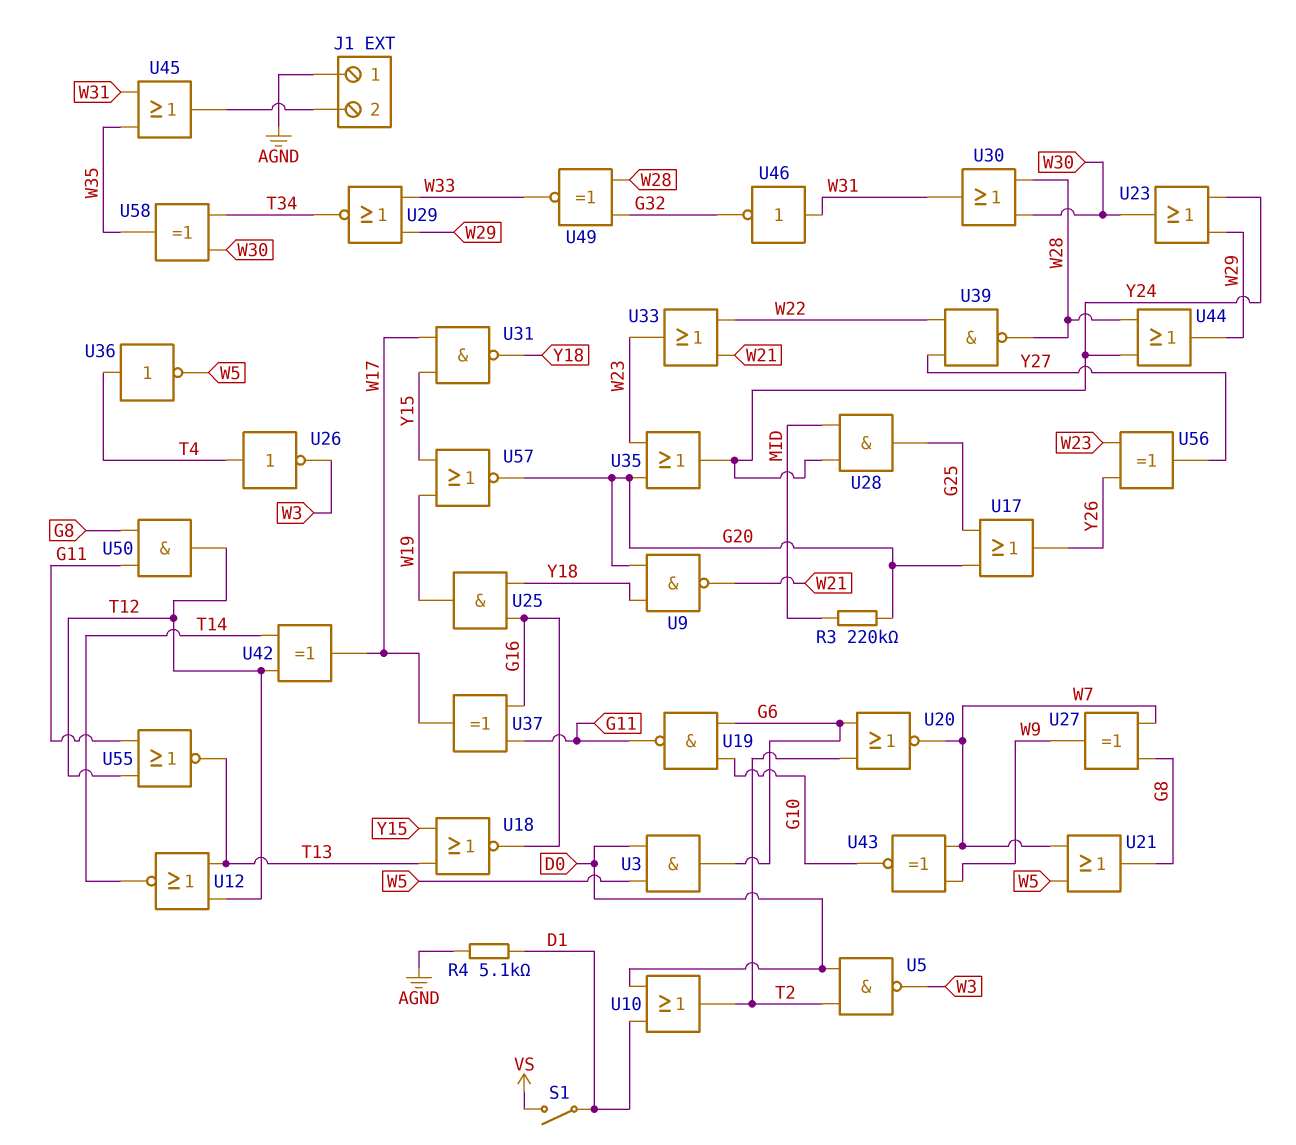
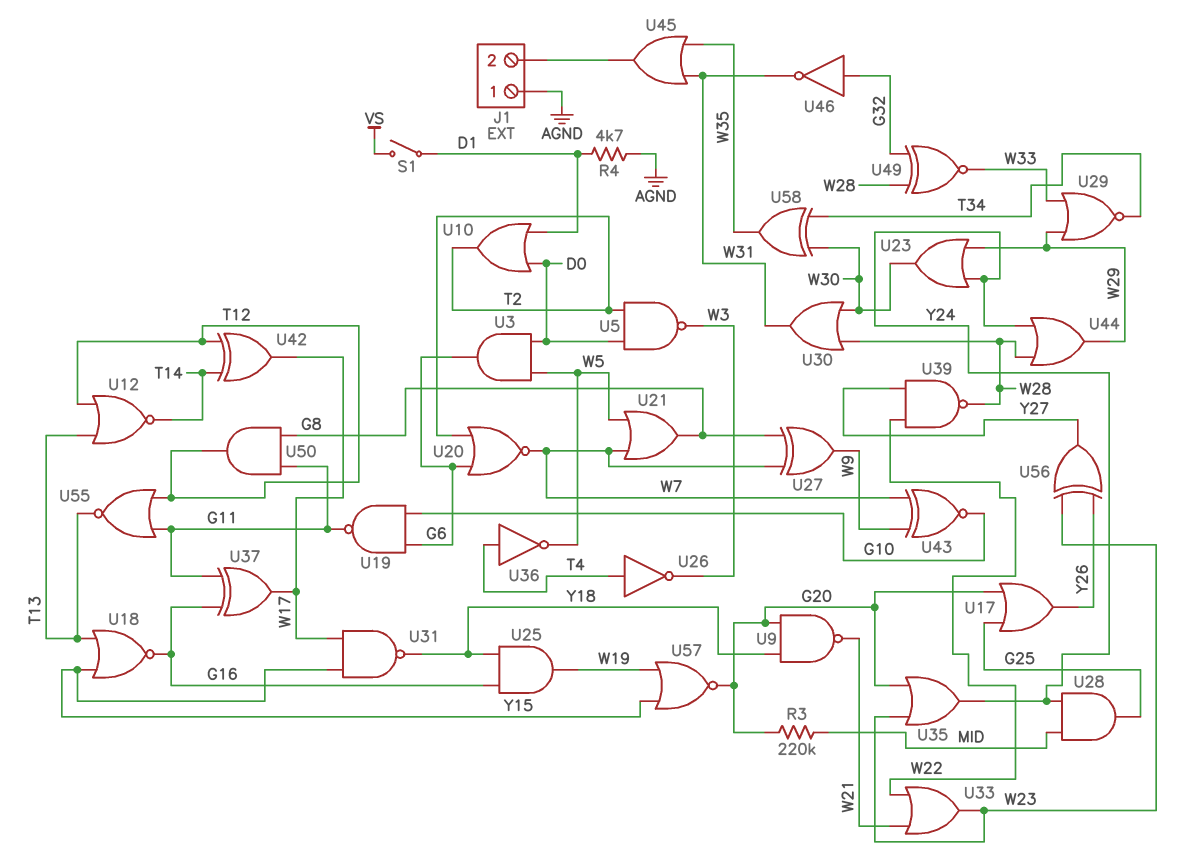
R4: 5.1k (AGND, D1) -> 4.7k (AGND, D1)
U46: NOT (in W31, out G32) -> NOT (in G32, out W31)

